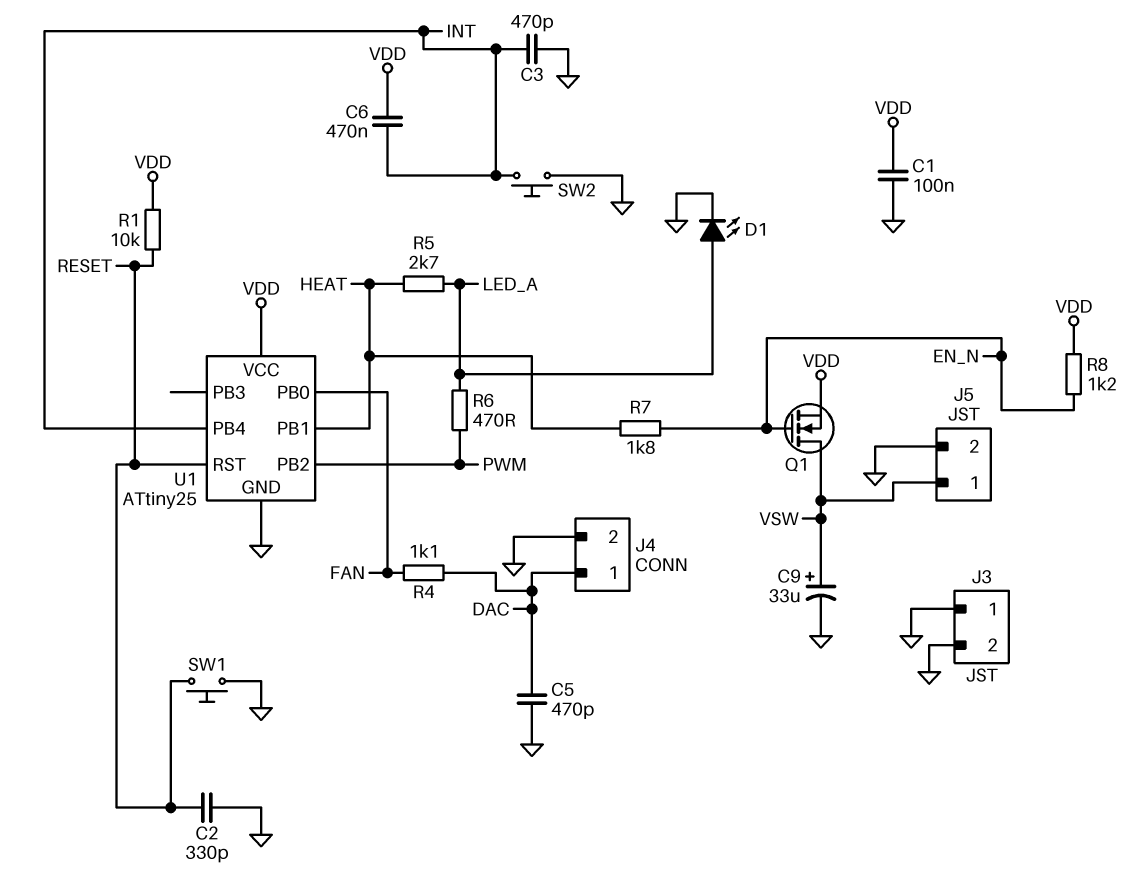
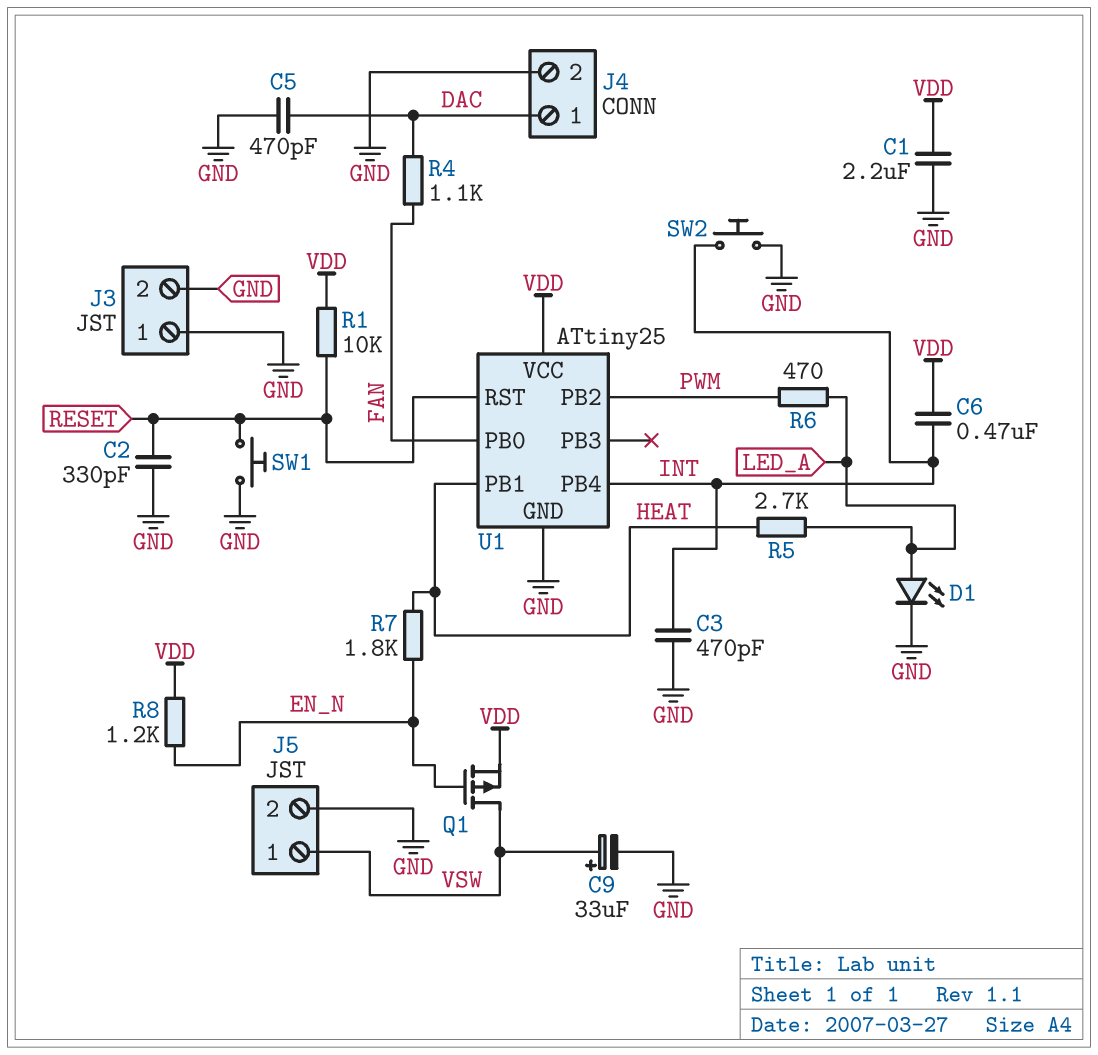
C1: 100nF (GND, VDD) -> 2.2uF (GND, VDD)
Q1: NMOS (G EN_N, D VSW, S VDD) -> PMOS (G EN_N, D VSW, S VDD)

